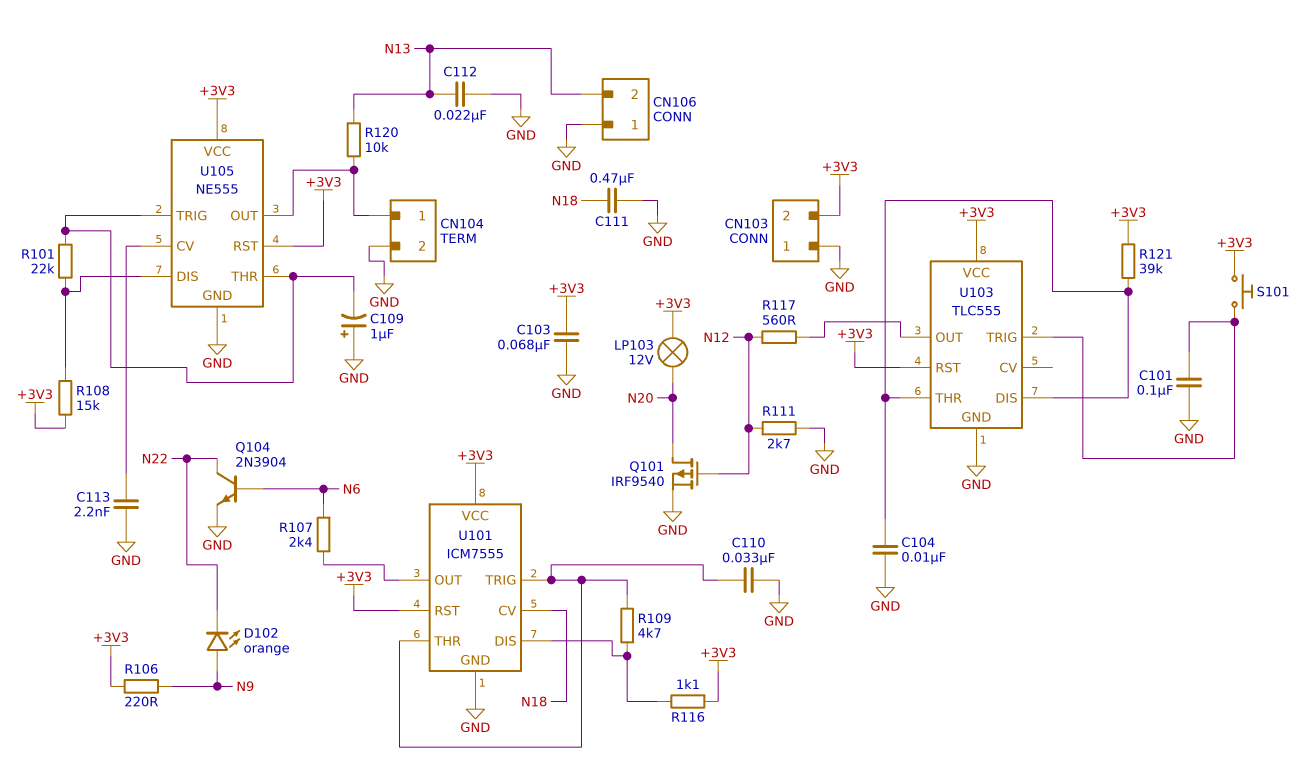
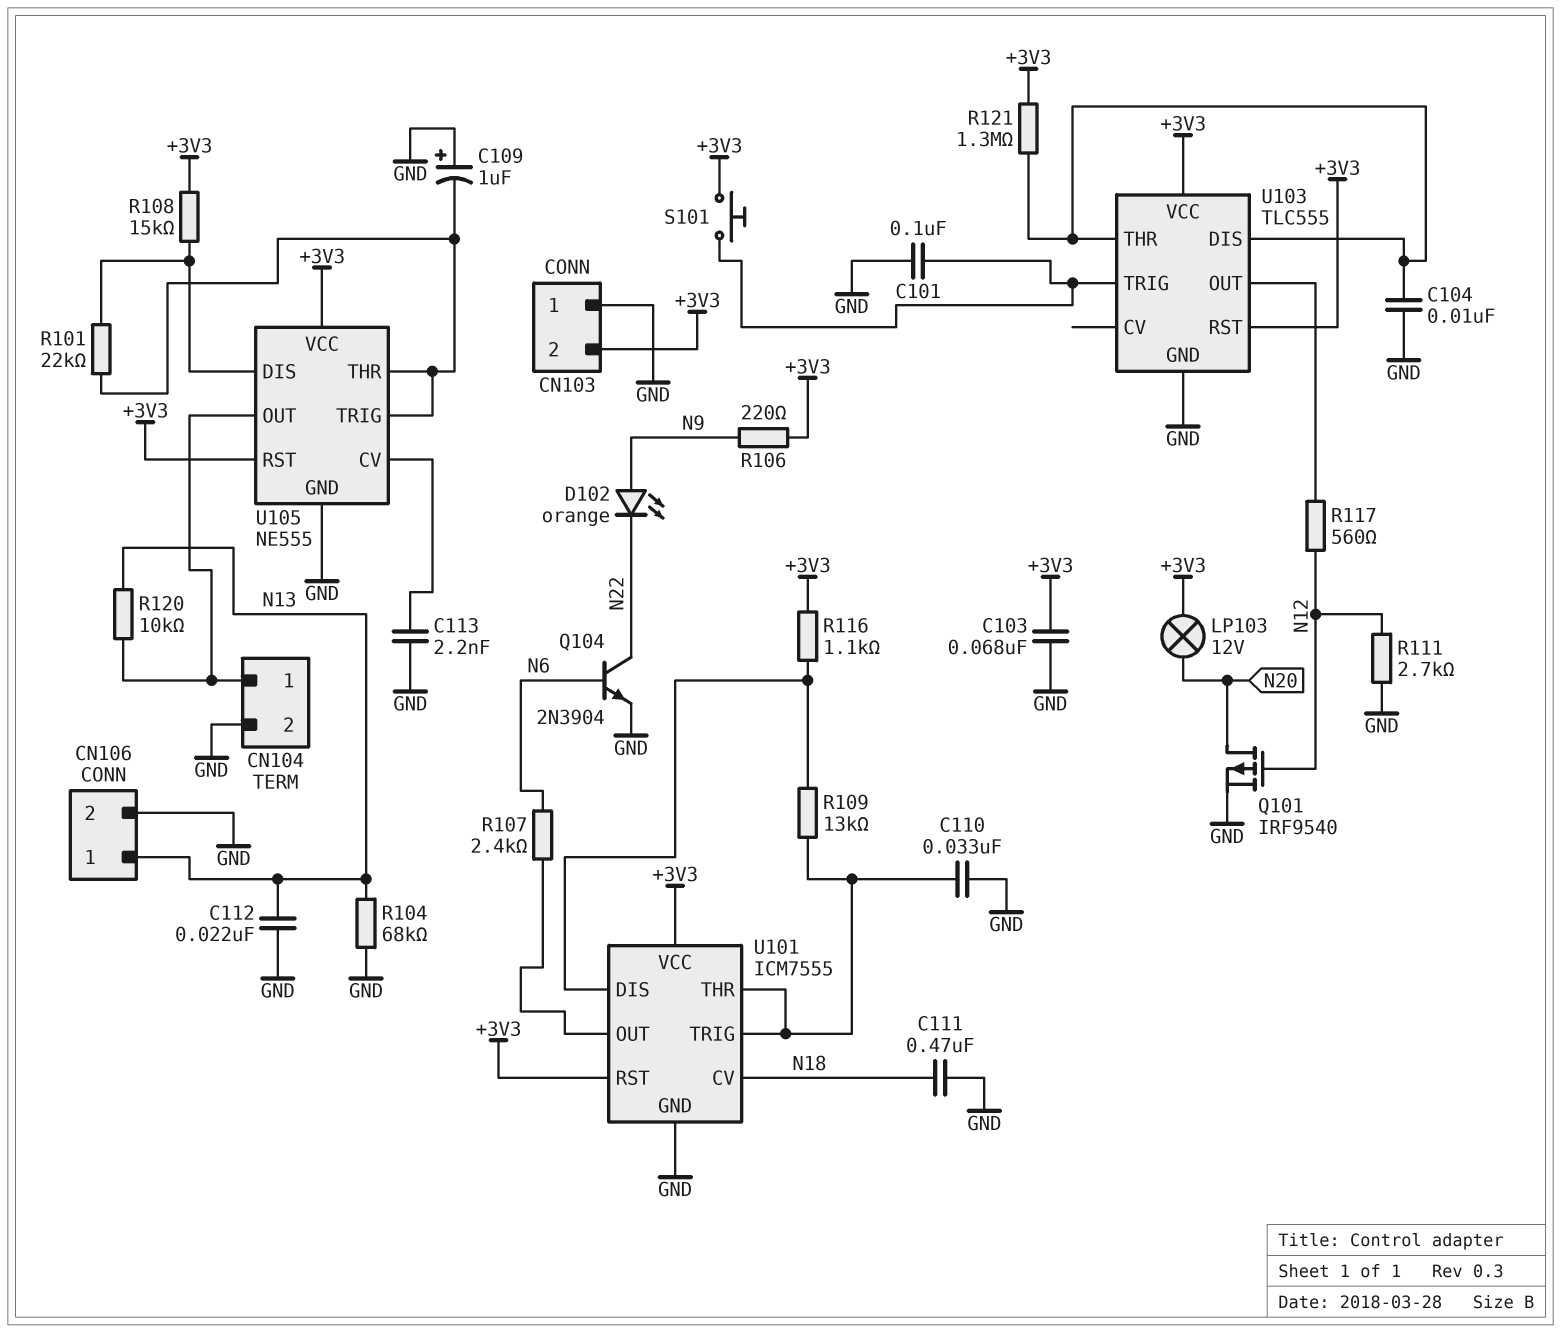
CN106 pin 1: GND -> N13
CN106 pin 2: N13 -> GND
R104: none -> 68k (GND, N13)
R109: 4.7k (U101/DIS, U101/THR) -> 13k (U101/DIS, U101/THR)
R121: 39k (+3V3, U103/DIS) -> 1.3M (+3V3, U103/DIS)

